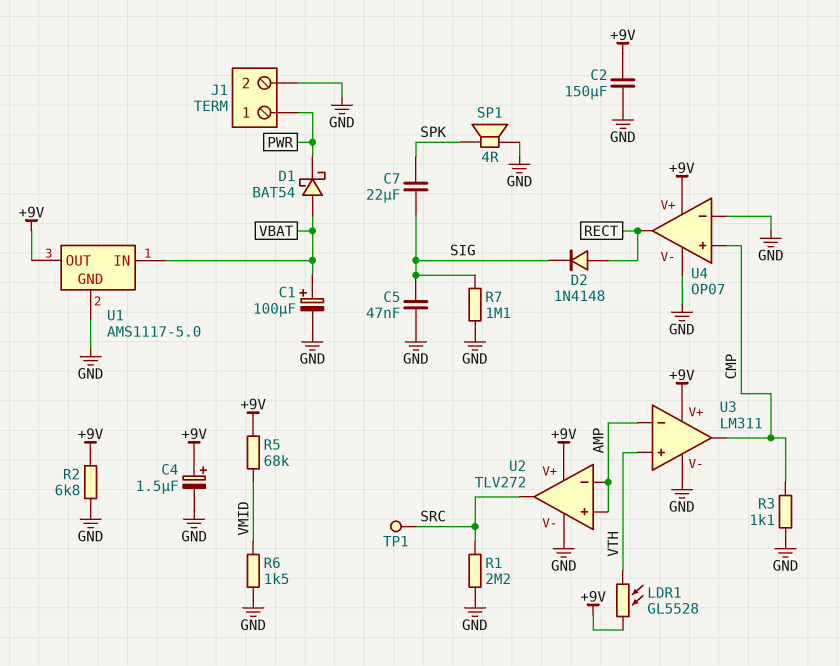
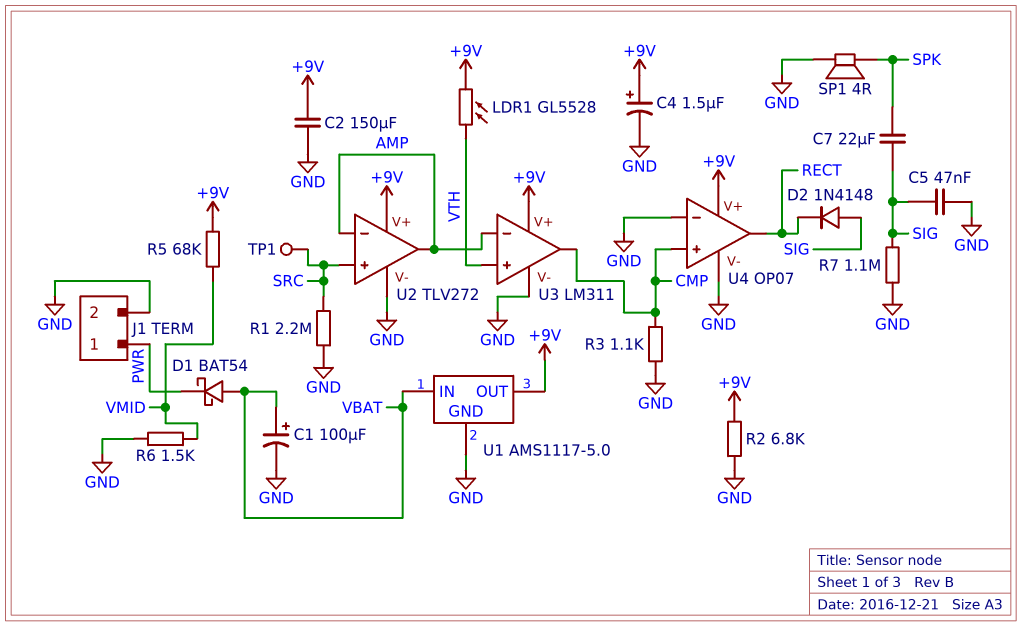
D2: diode 1N4148 (A RECT, K SIG) -> diode 1N4148 (A SIG, K RECT)
U2 pin in+: AMP -> SRC
U2 pin out: SRC -> AMP

